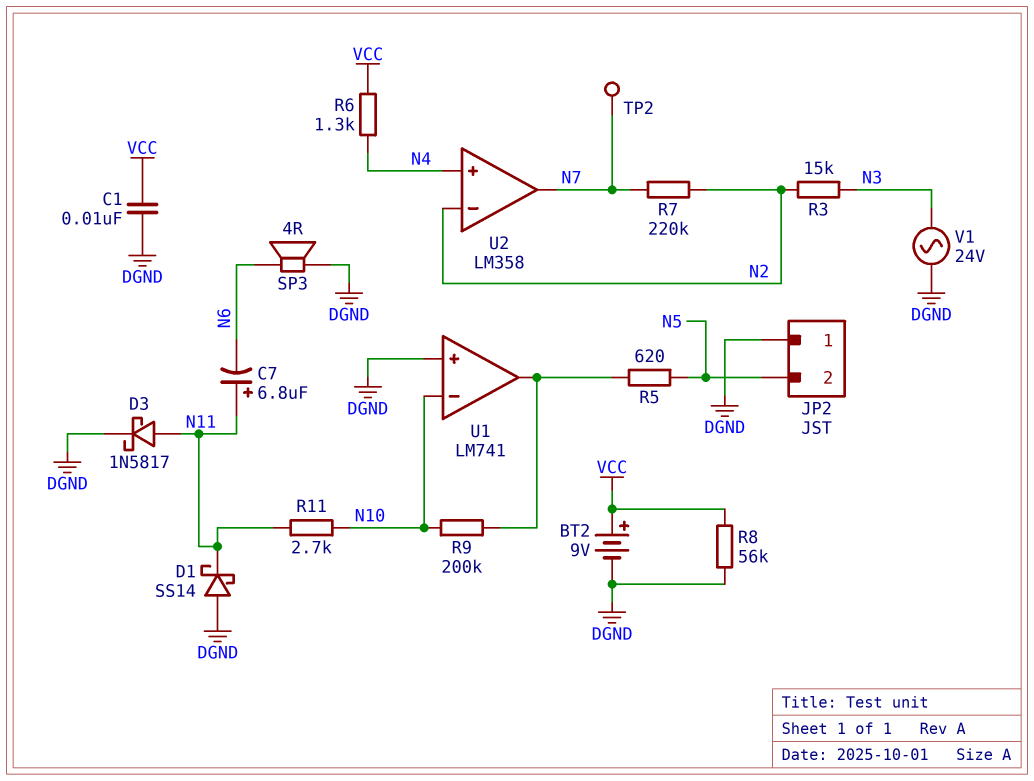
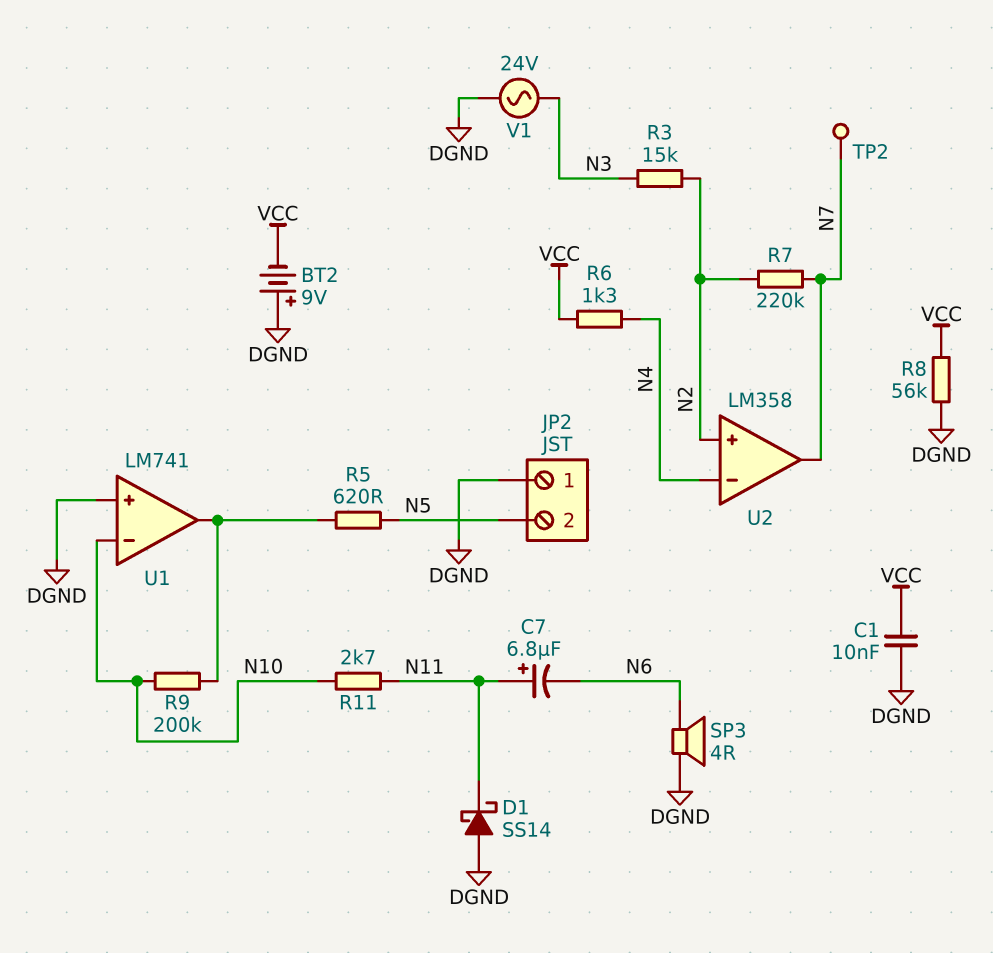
BT2: 9V (plus VCC, minus DGND) -> 9V (plus DGND, minus VCC)
D3: schottky 1N5817 (A N11, K DGND) -> none
U2 pin in+: N4 -> N2
U2 pin in-: N2 -> N4

